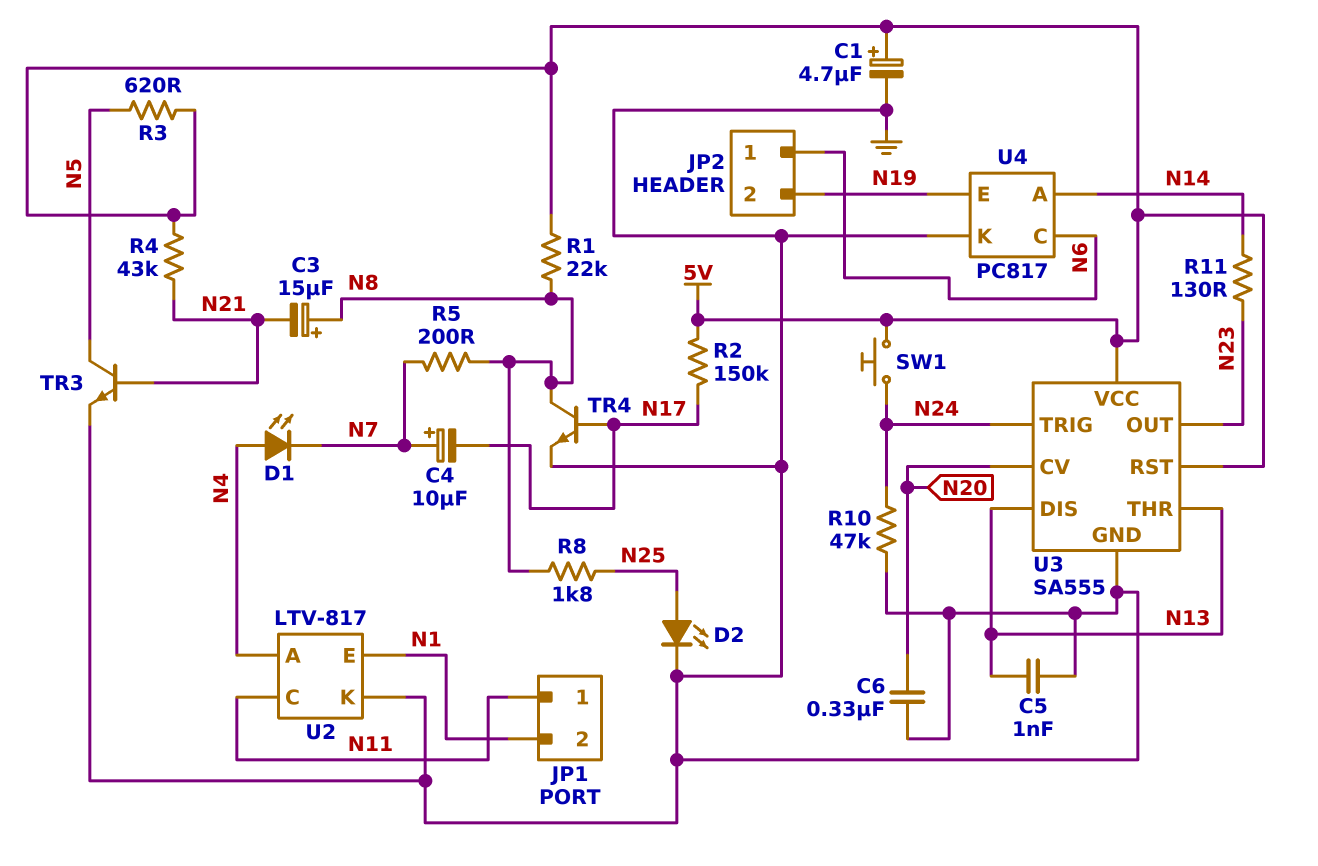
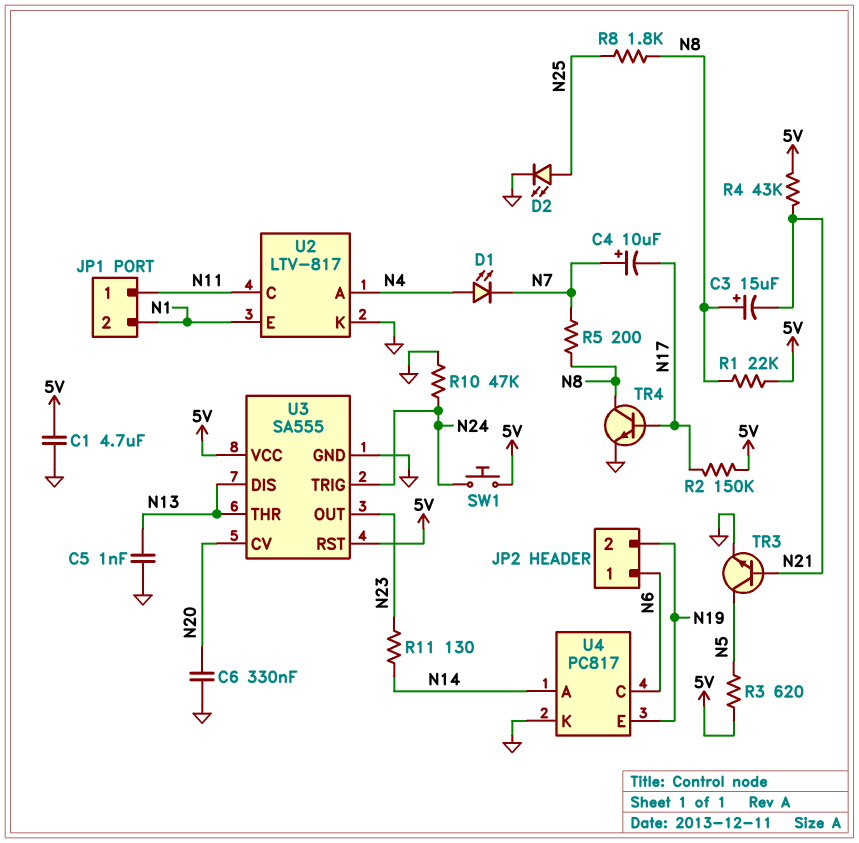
C1: 4.7uF (plus 5V, minus GND) -> 4.7uF (5V, GND)

